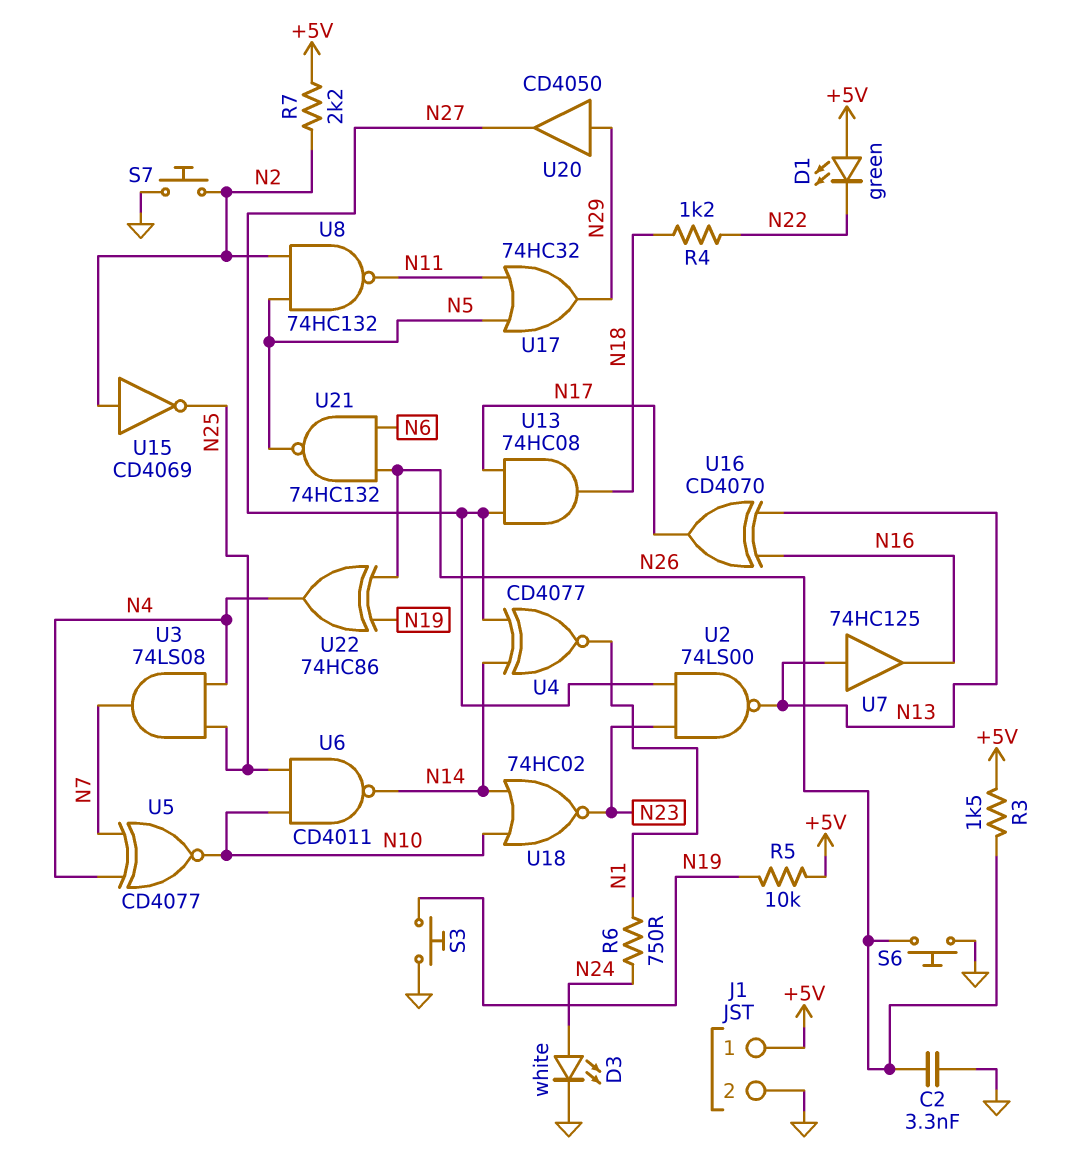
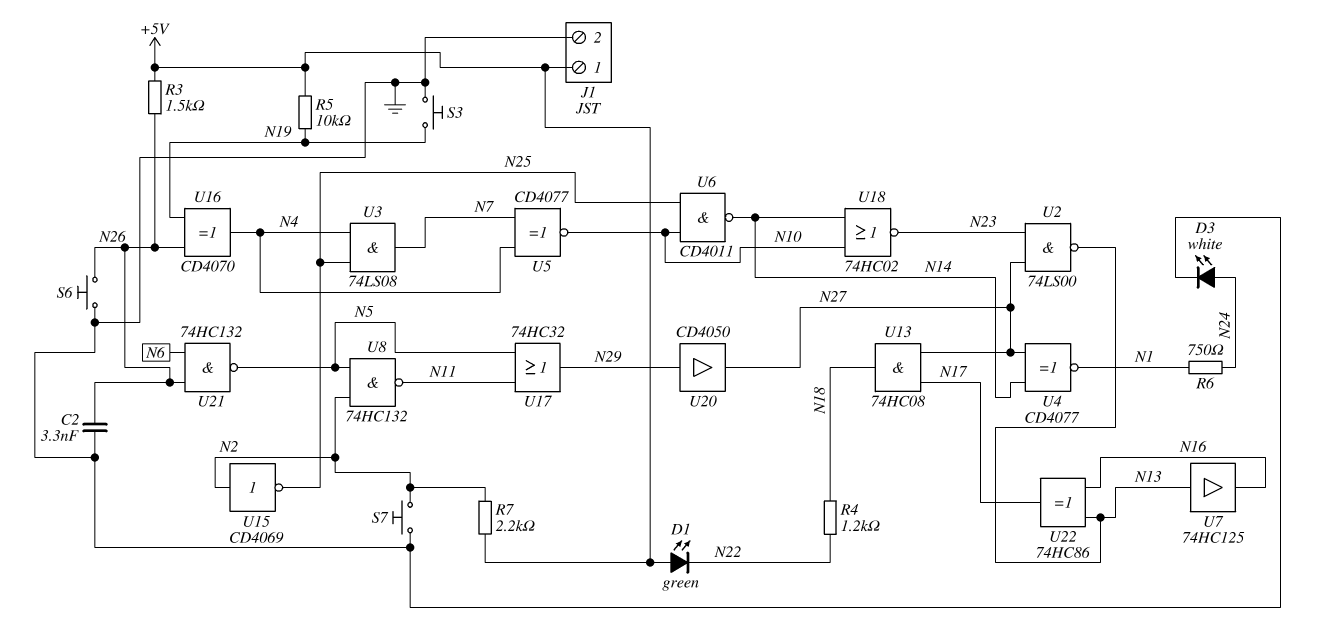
U16: XOR CD4070 (in N13, in N16, out N17) -> XOR CD4070 (in N19, in N26, out N4)
U22: XOR 74HC86 (in N19, in N26, out N4) -> XOR 74HC86 (in N13, in N16, out N17)

